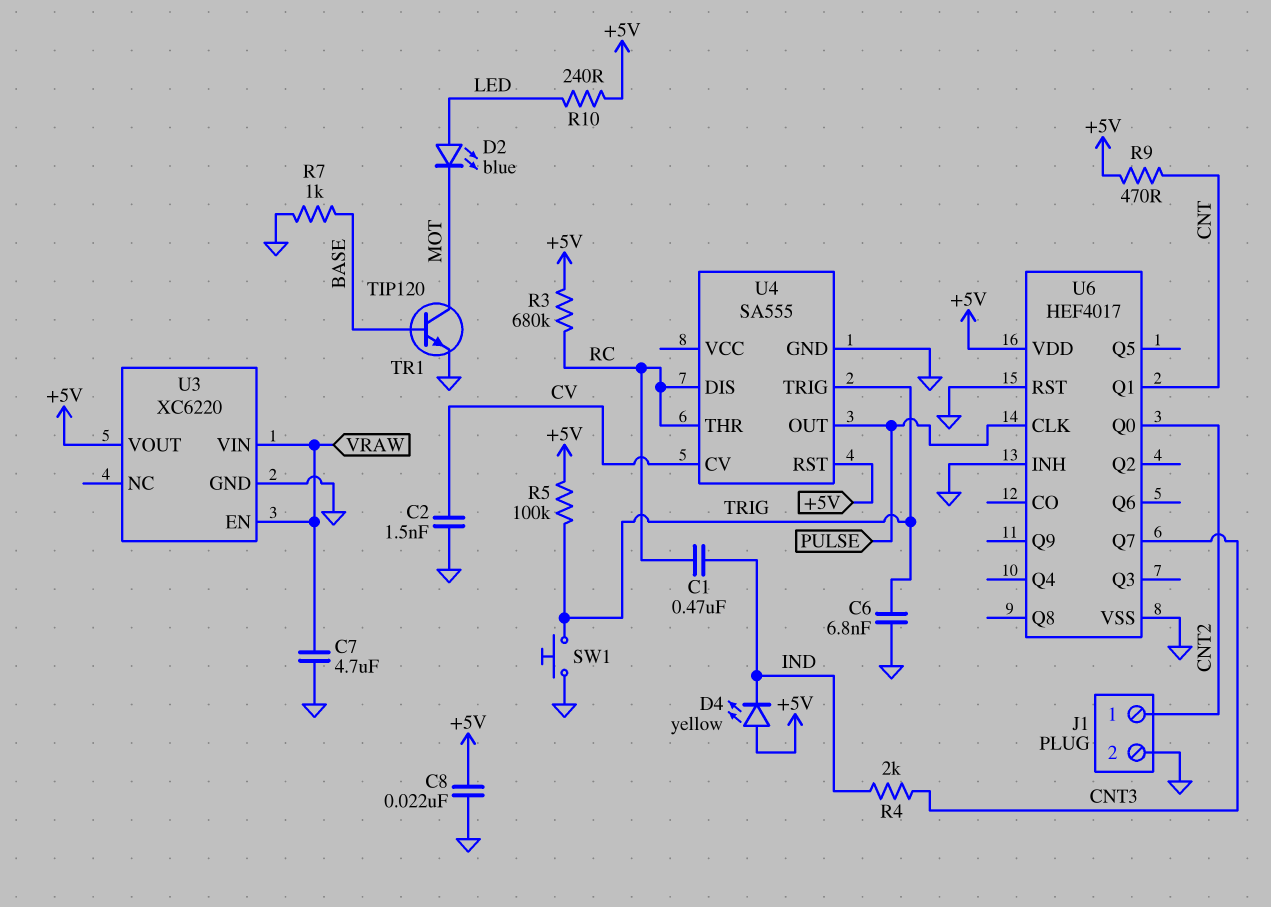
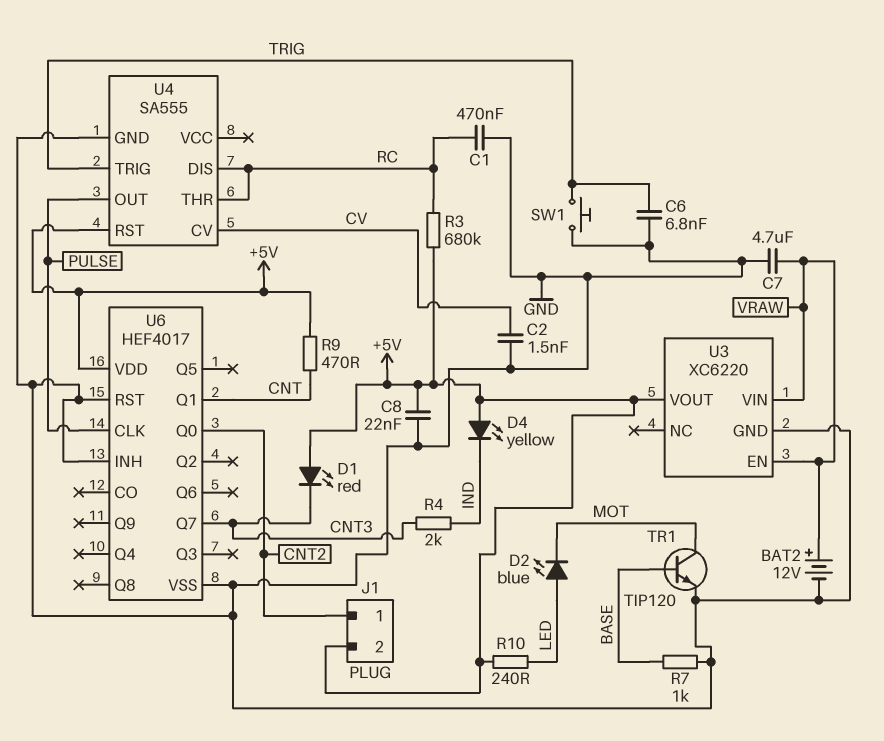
BAT2: none -> 12V (plus VRAW, minus GND)
C1: 470nF (IND, RC) -> 470nF (GND, RC)
D1: none -> LED red (A +5V, K CNT3)
J1 pin 2: GND -> +5V
R5: 100k (+5V, TRIG) -> none

